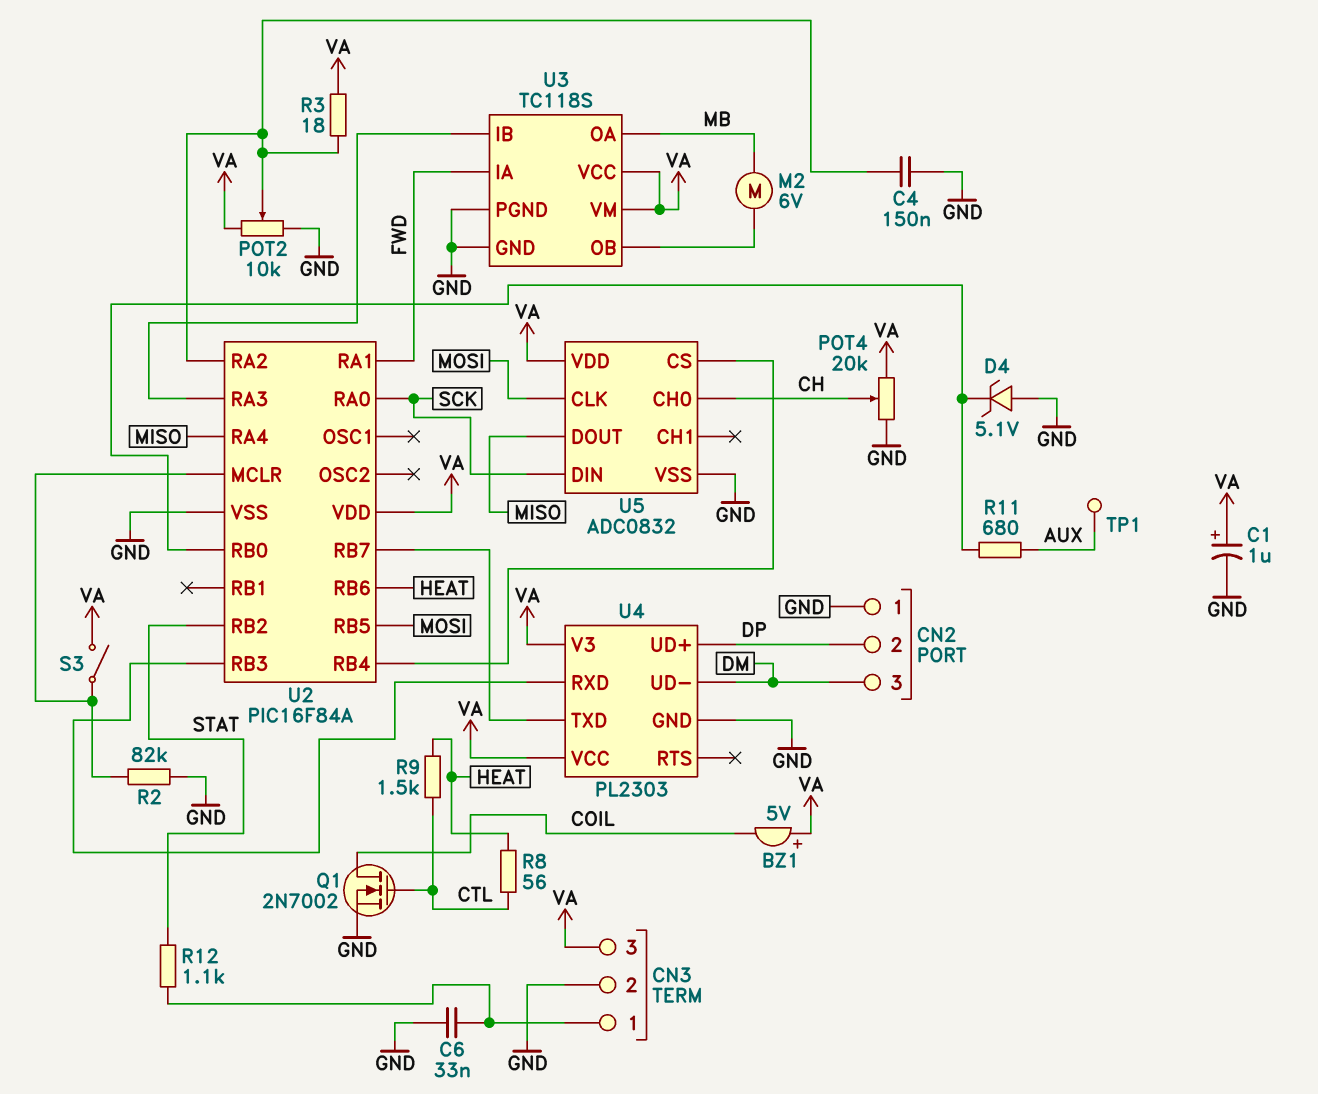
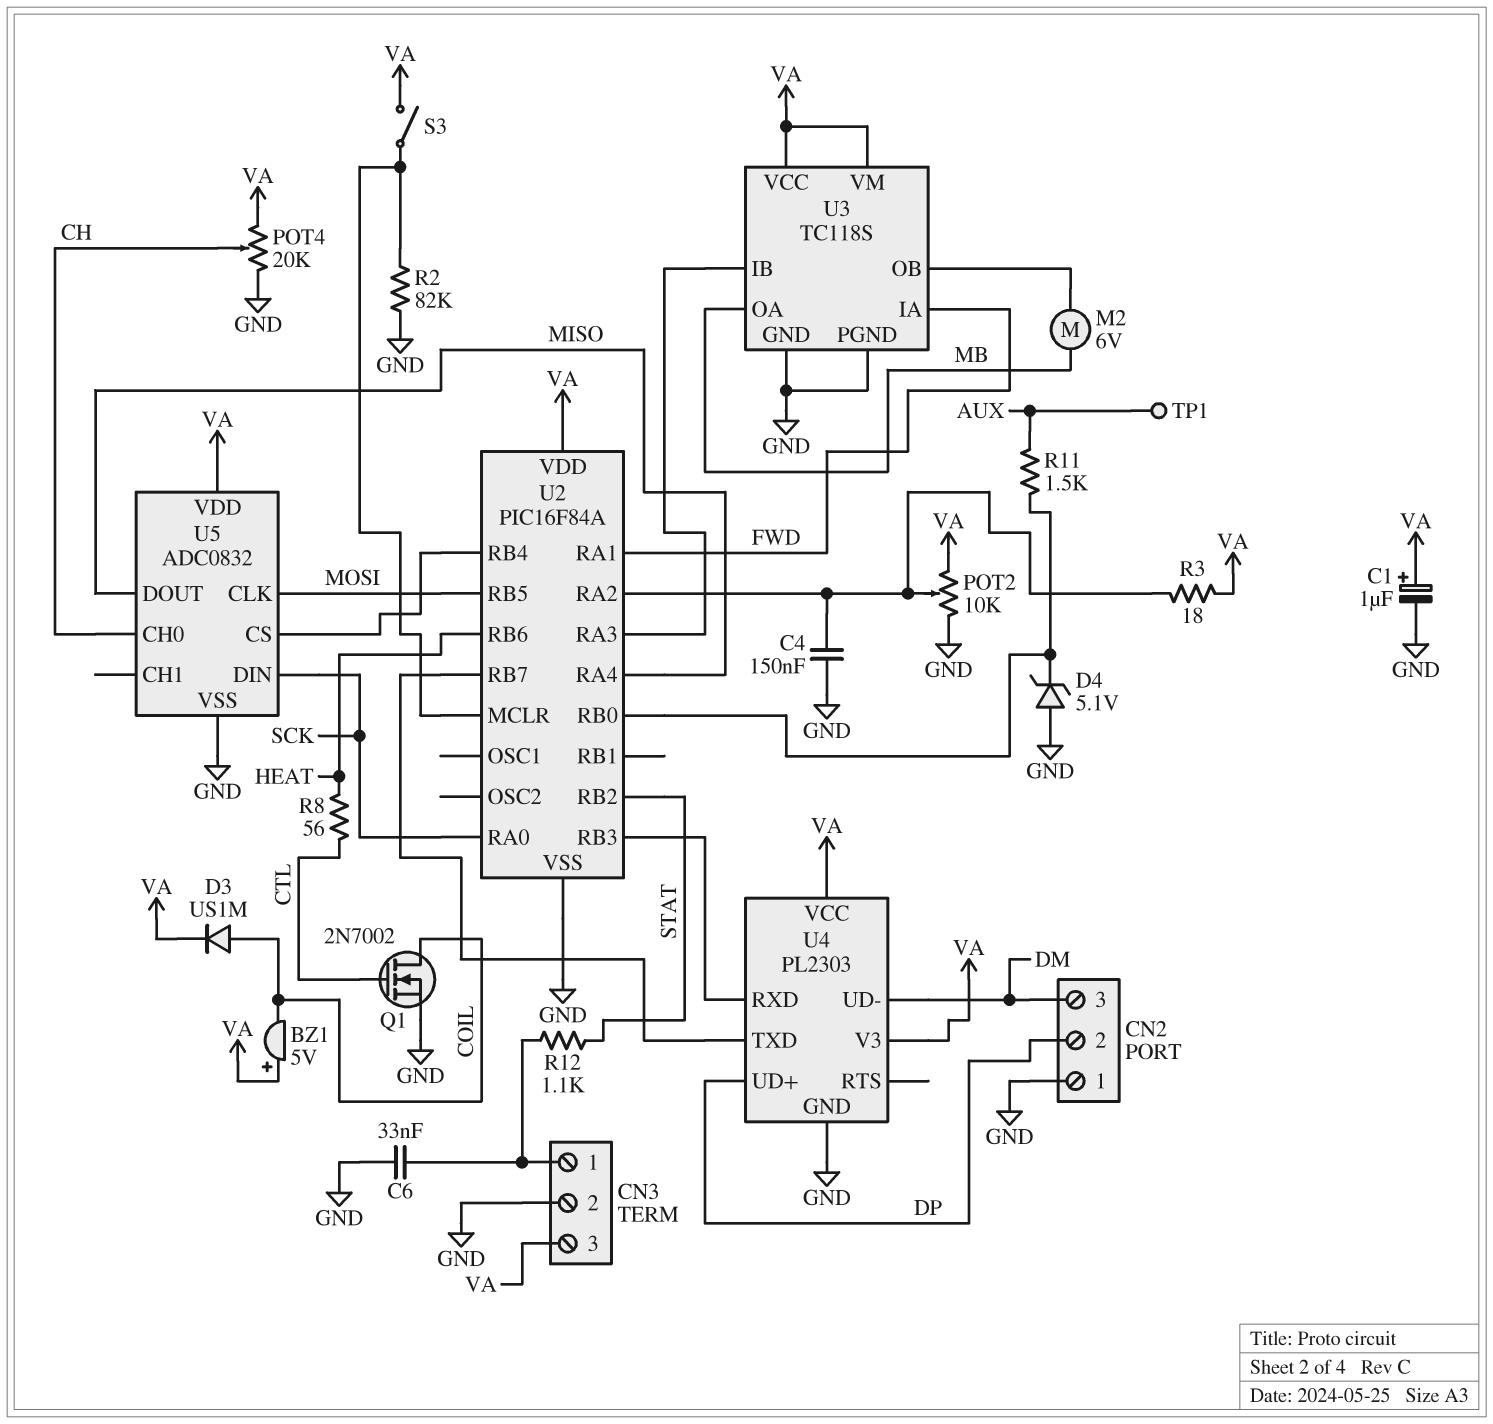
D3: none -> diode US1M (A COIL, K VA)
R9: 1.5k (CTL, HEAT) -> none
R11: 680 (AUX, U2/RB0) -> 1.5k (AUX, U2/RB0)

